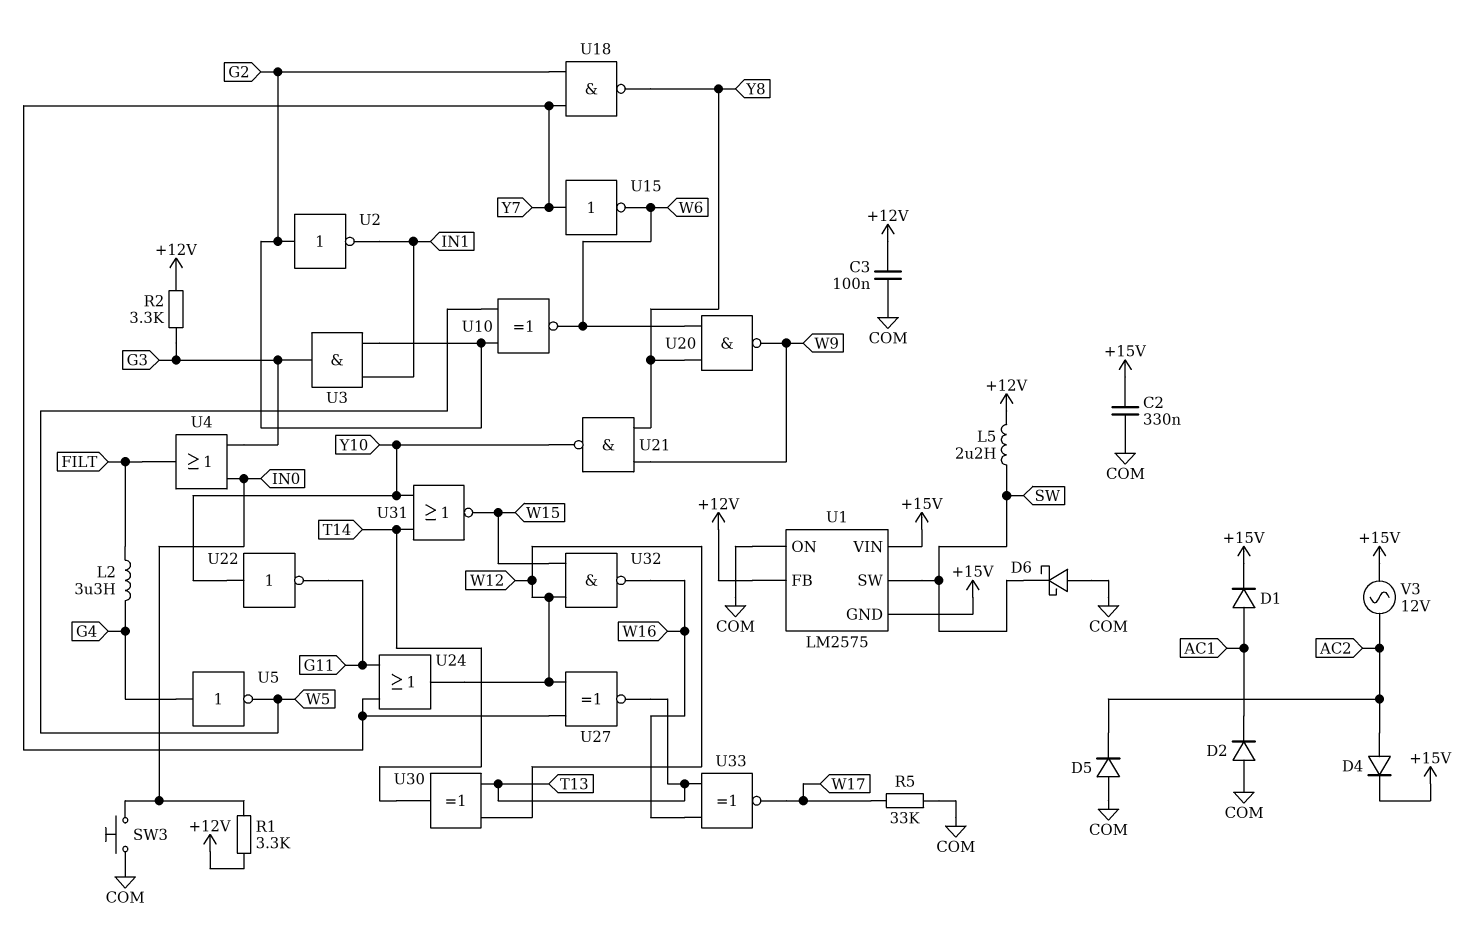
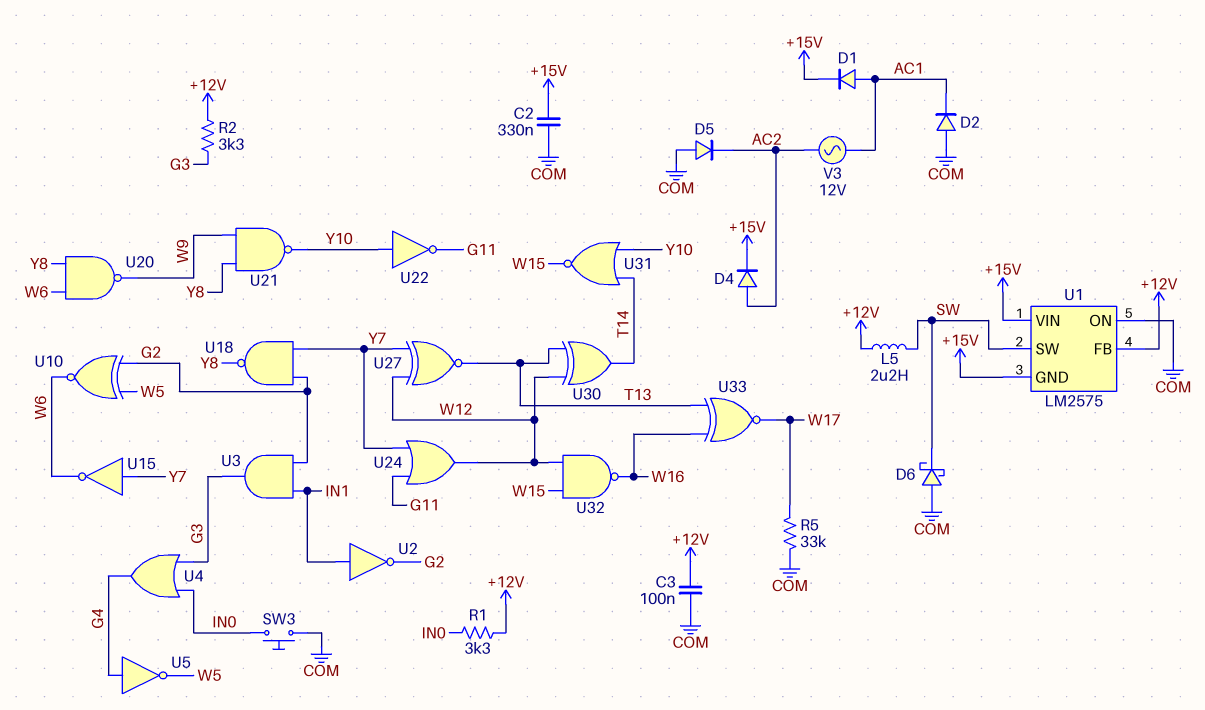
L2: 3.3uH (FILT, G4) -> none
U2: NOT (in G2, out IN1) -> NOT (in IN1, out G2)
U4: OR (in G3, in IN0, out FILT) -> OR (in G3, in IN0, out G4)
V3: AC 12V (+15V, AC2) -> AC 12V (AC1, AC2)

